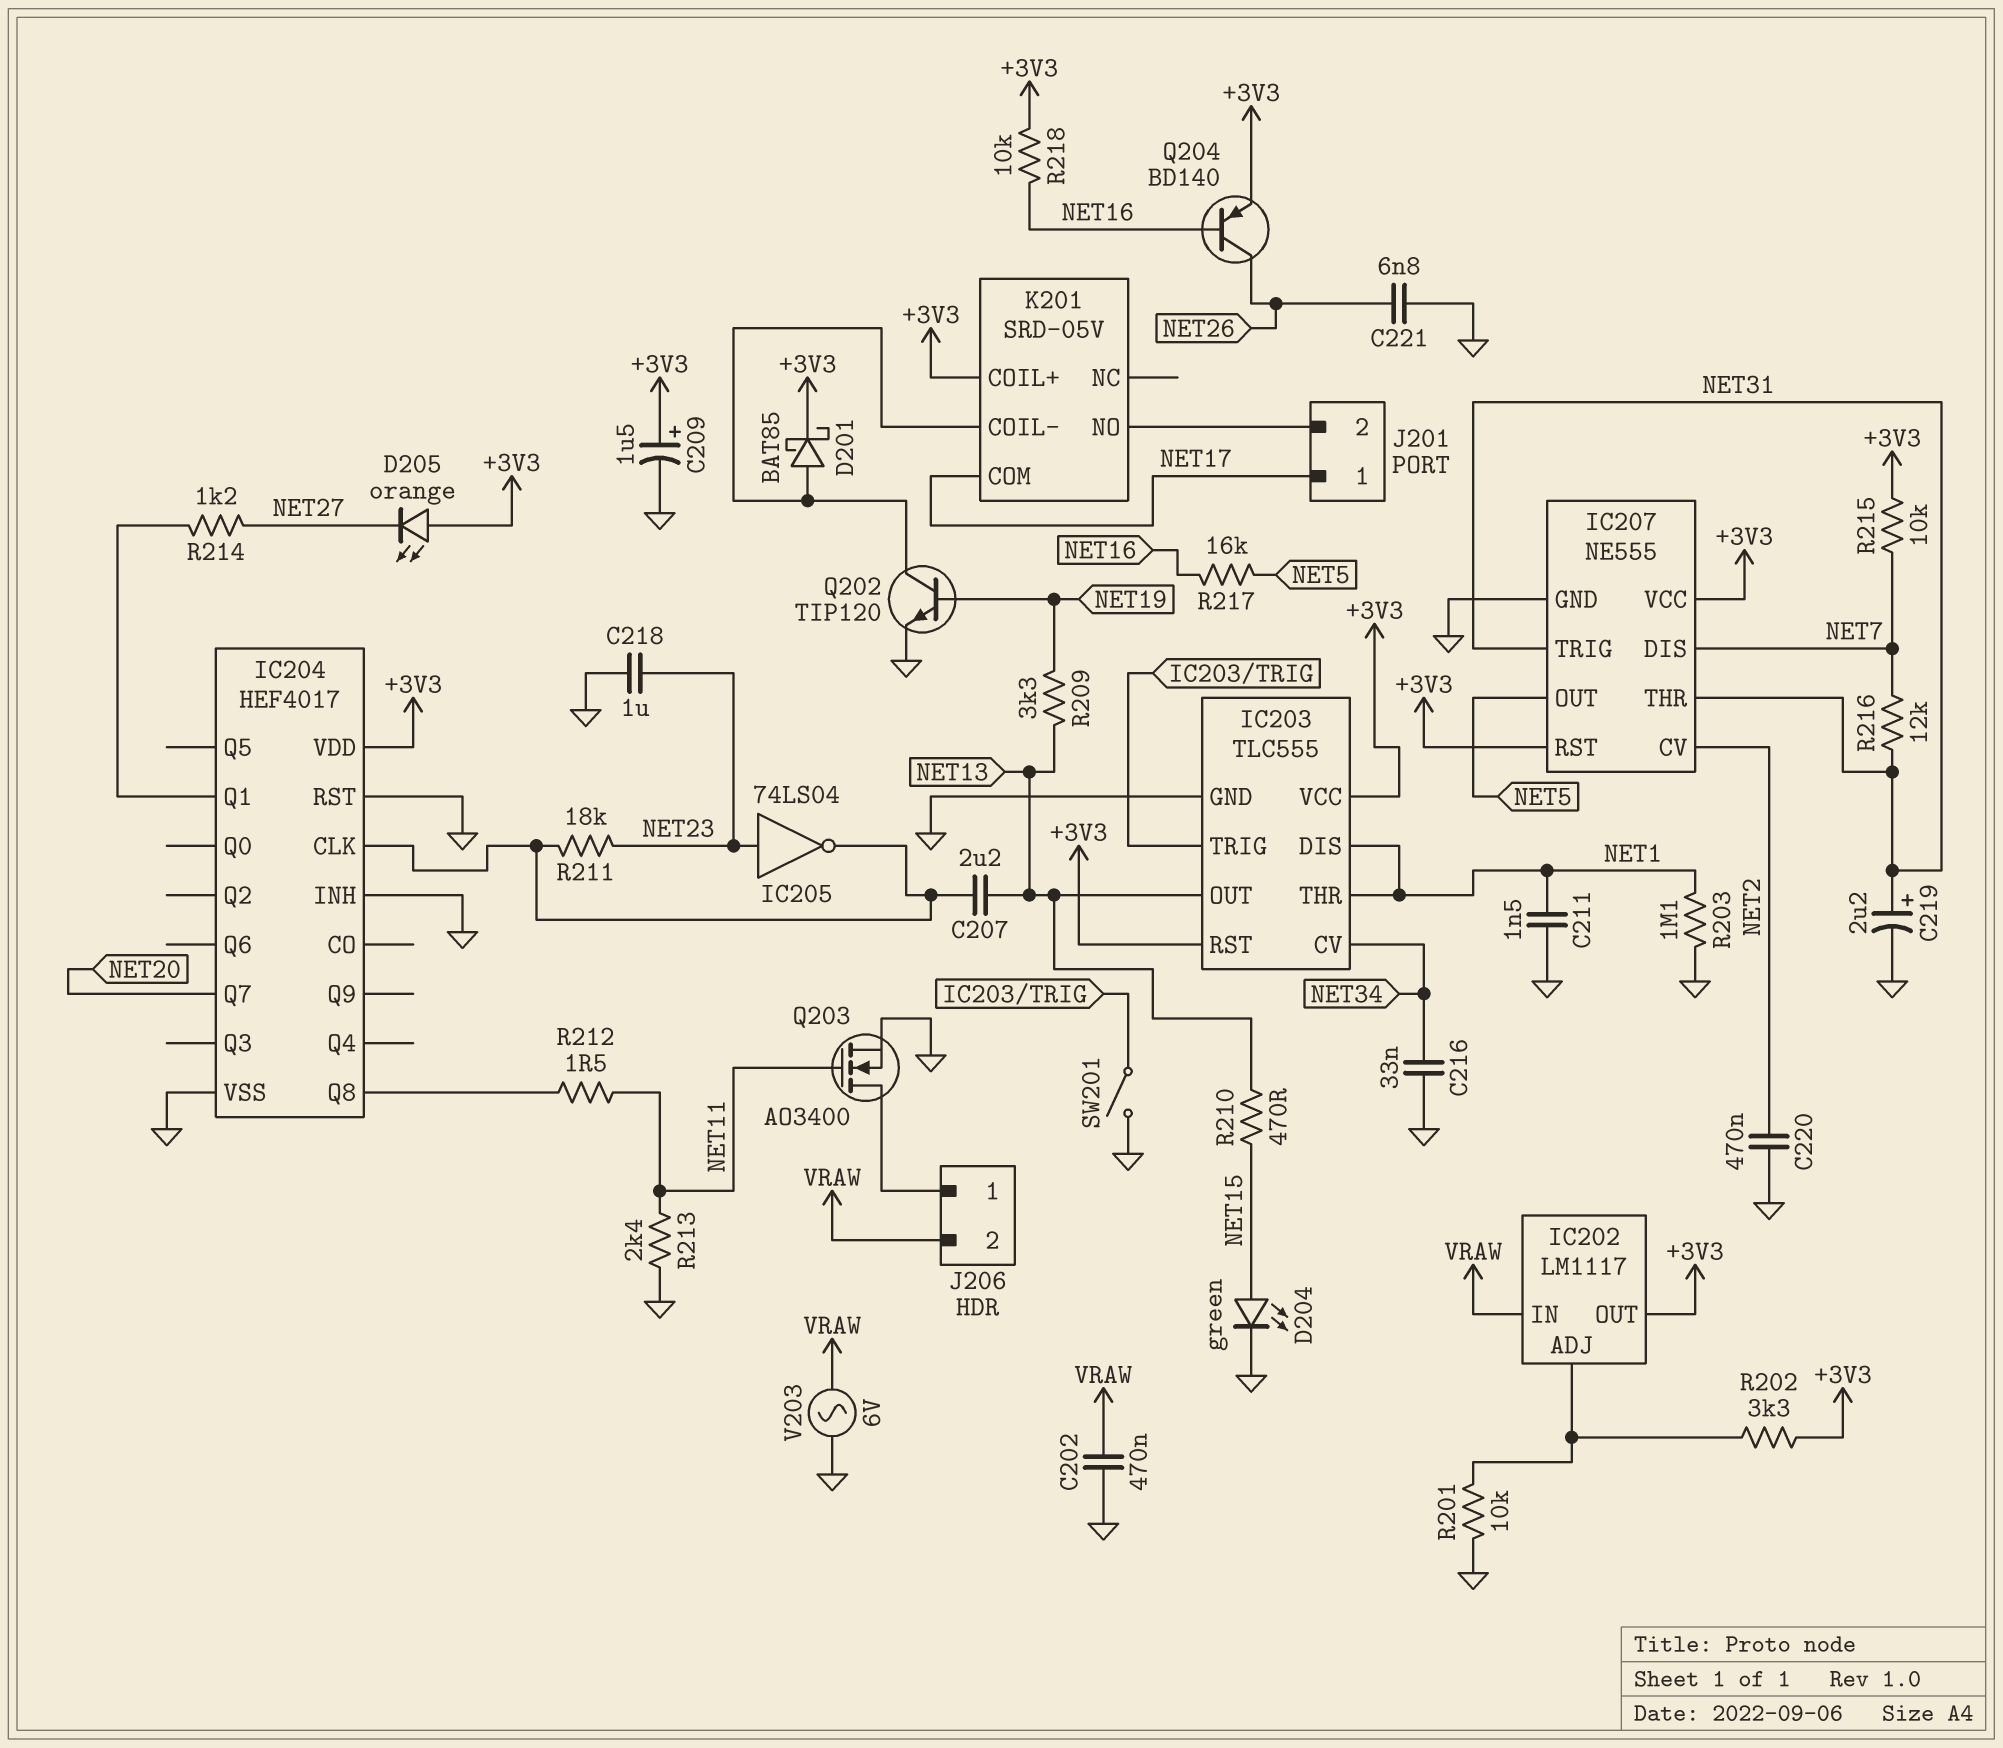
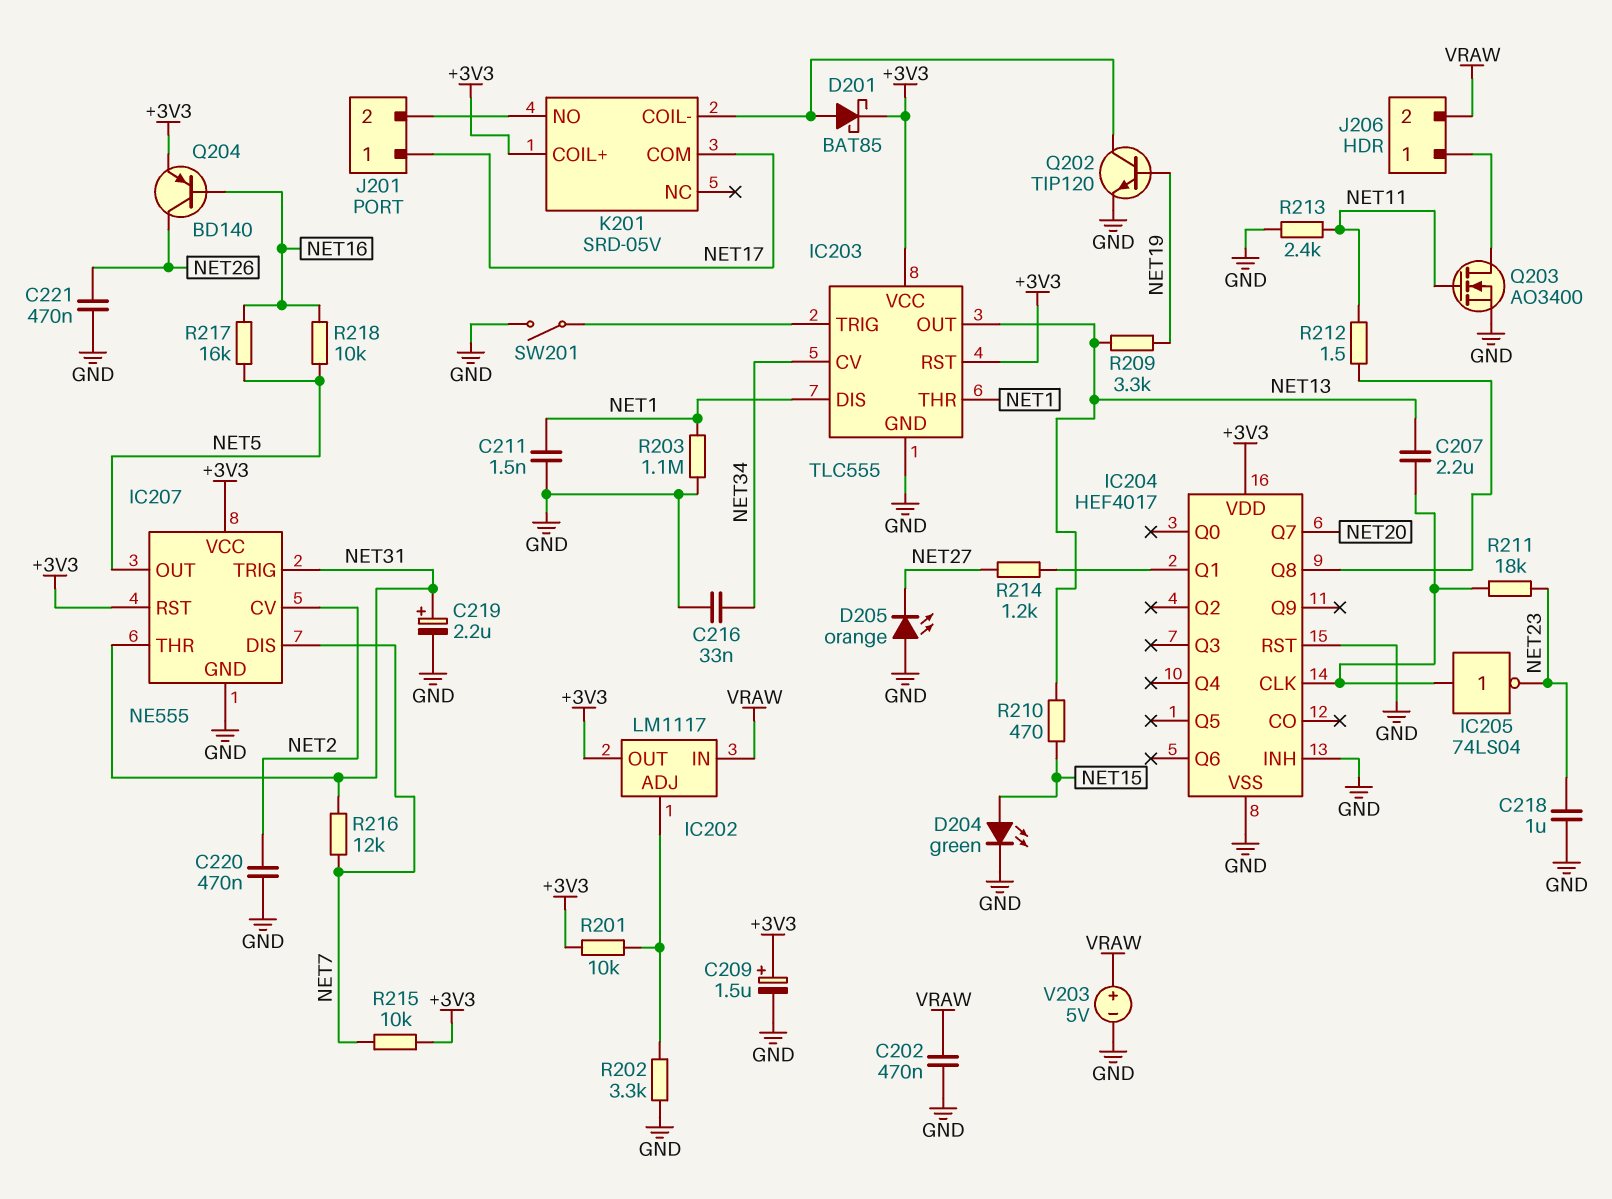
C221: 6.8nF (GND, NET26) -> 470nF (GND, NET26)
D205: LED orange (A +3V3, K NET27) -> LED orange (A GND, K NET27)
IC205: NOT 74LS04 (in NET23, out IC204/CLK) -> NOT 74LS04 (in IC204/CLK, out NET23)
R201: 10k (GND, IC202/ADJ) -> 10k (+3V3, IC202/ADJ)
R202: 3.3k (+3V3, IC202/ADJ) -> 3.3k (GND, IC202/ADJ)
R218: 10k (+3V3, NET16) -> 10k (NET5, NET16)
V203: AC 6V (GND, VRAW) -> 5V (plus VRAW, minus GND)

